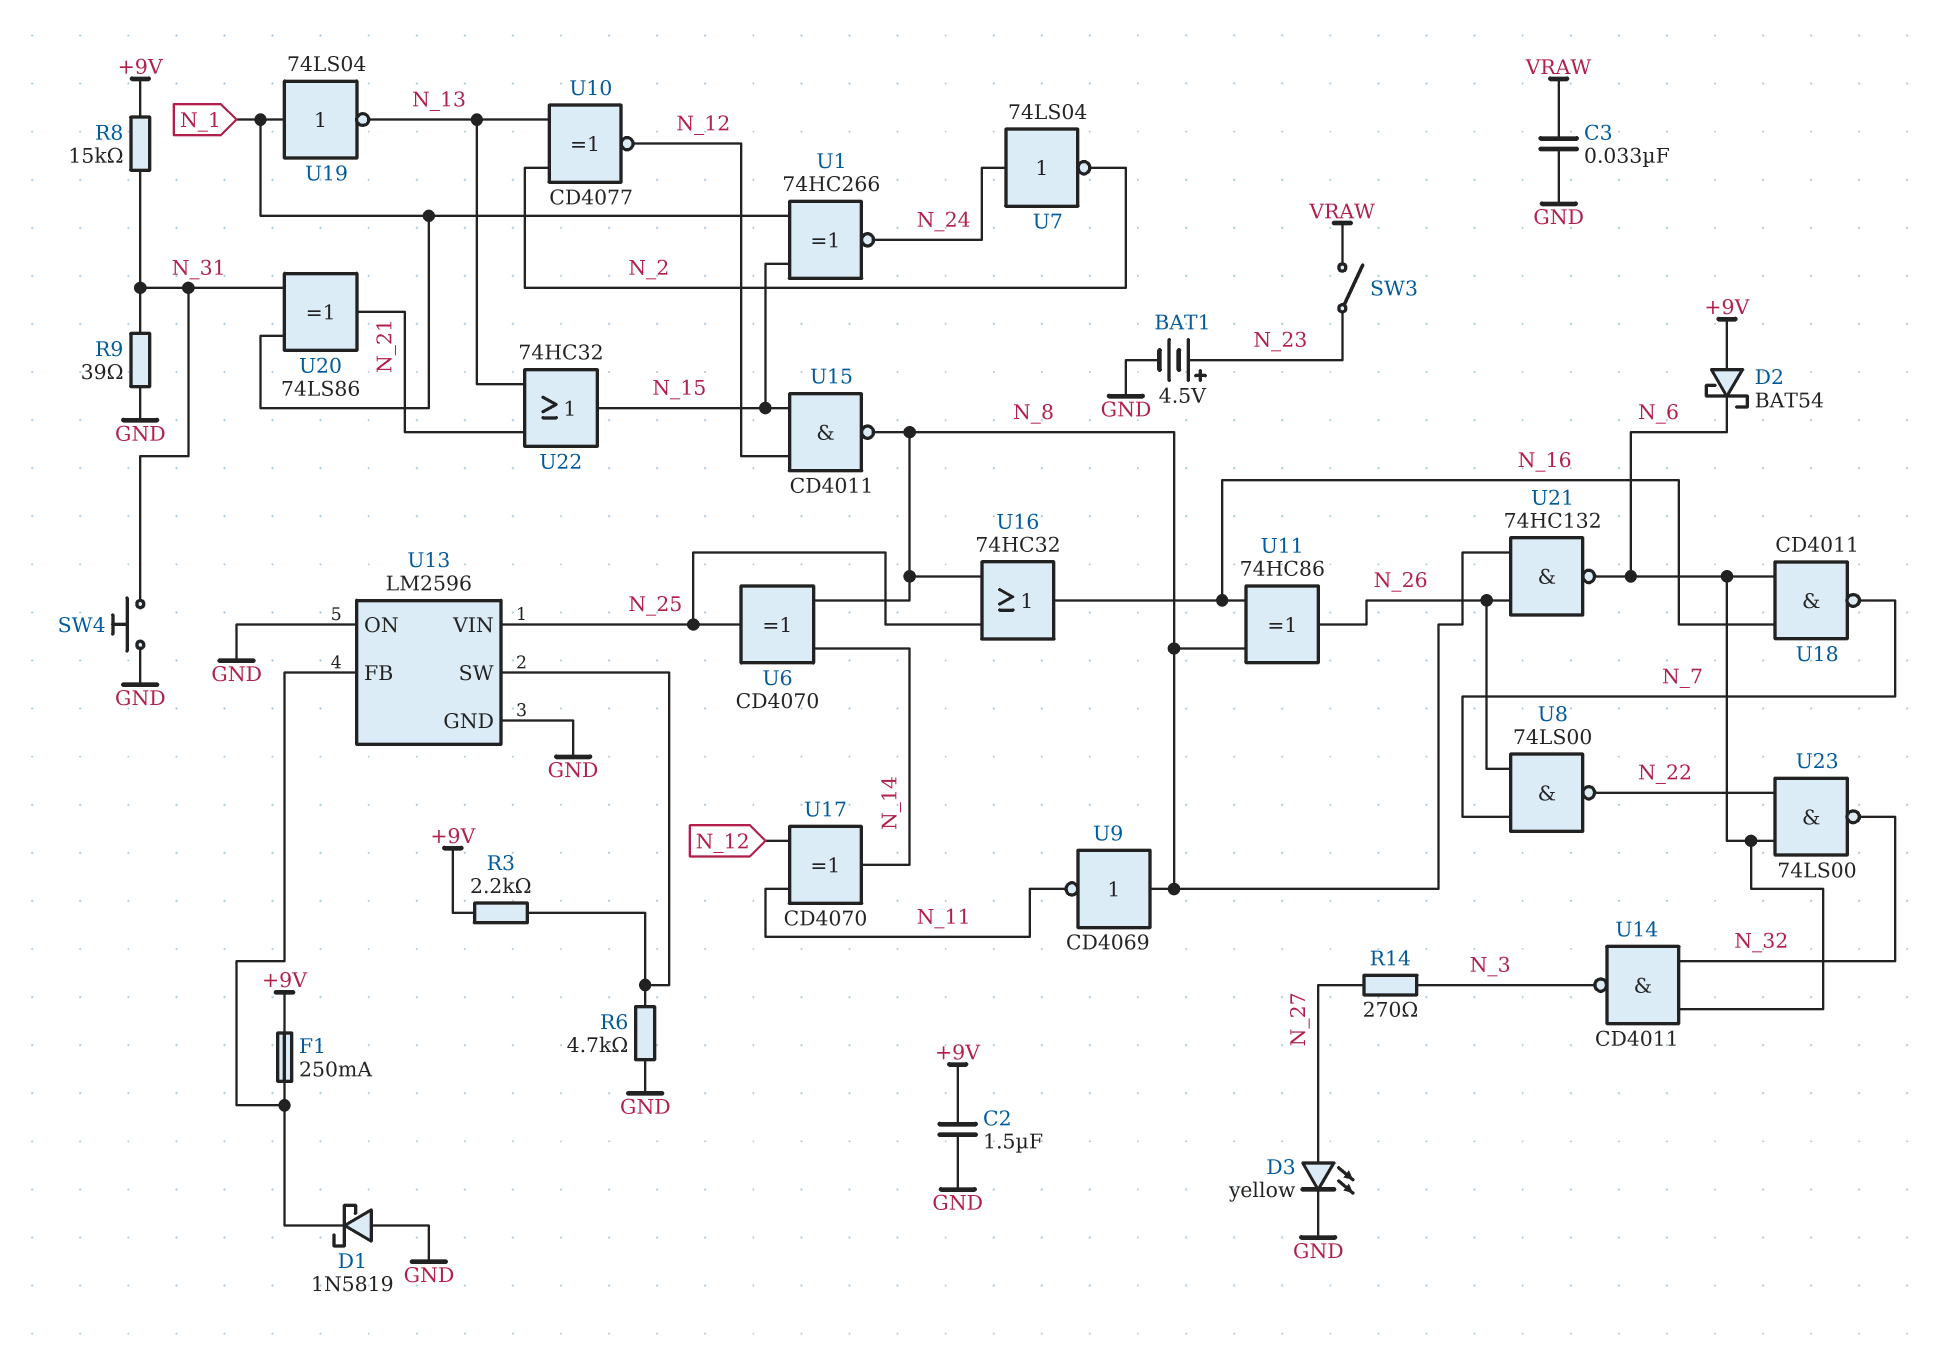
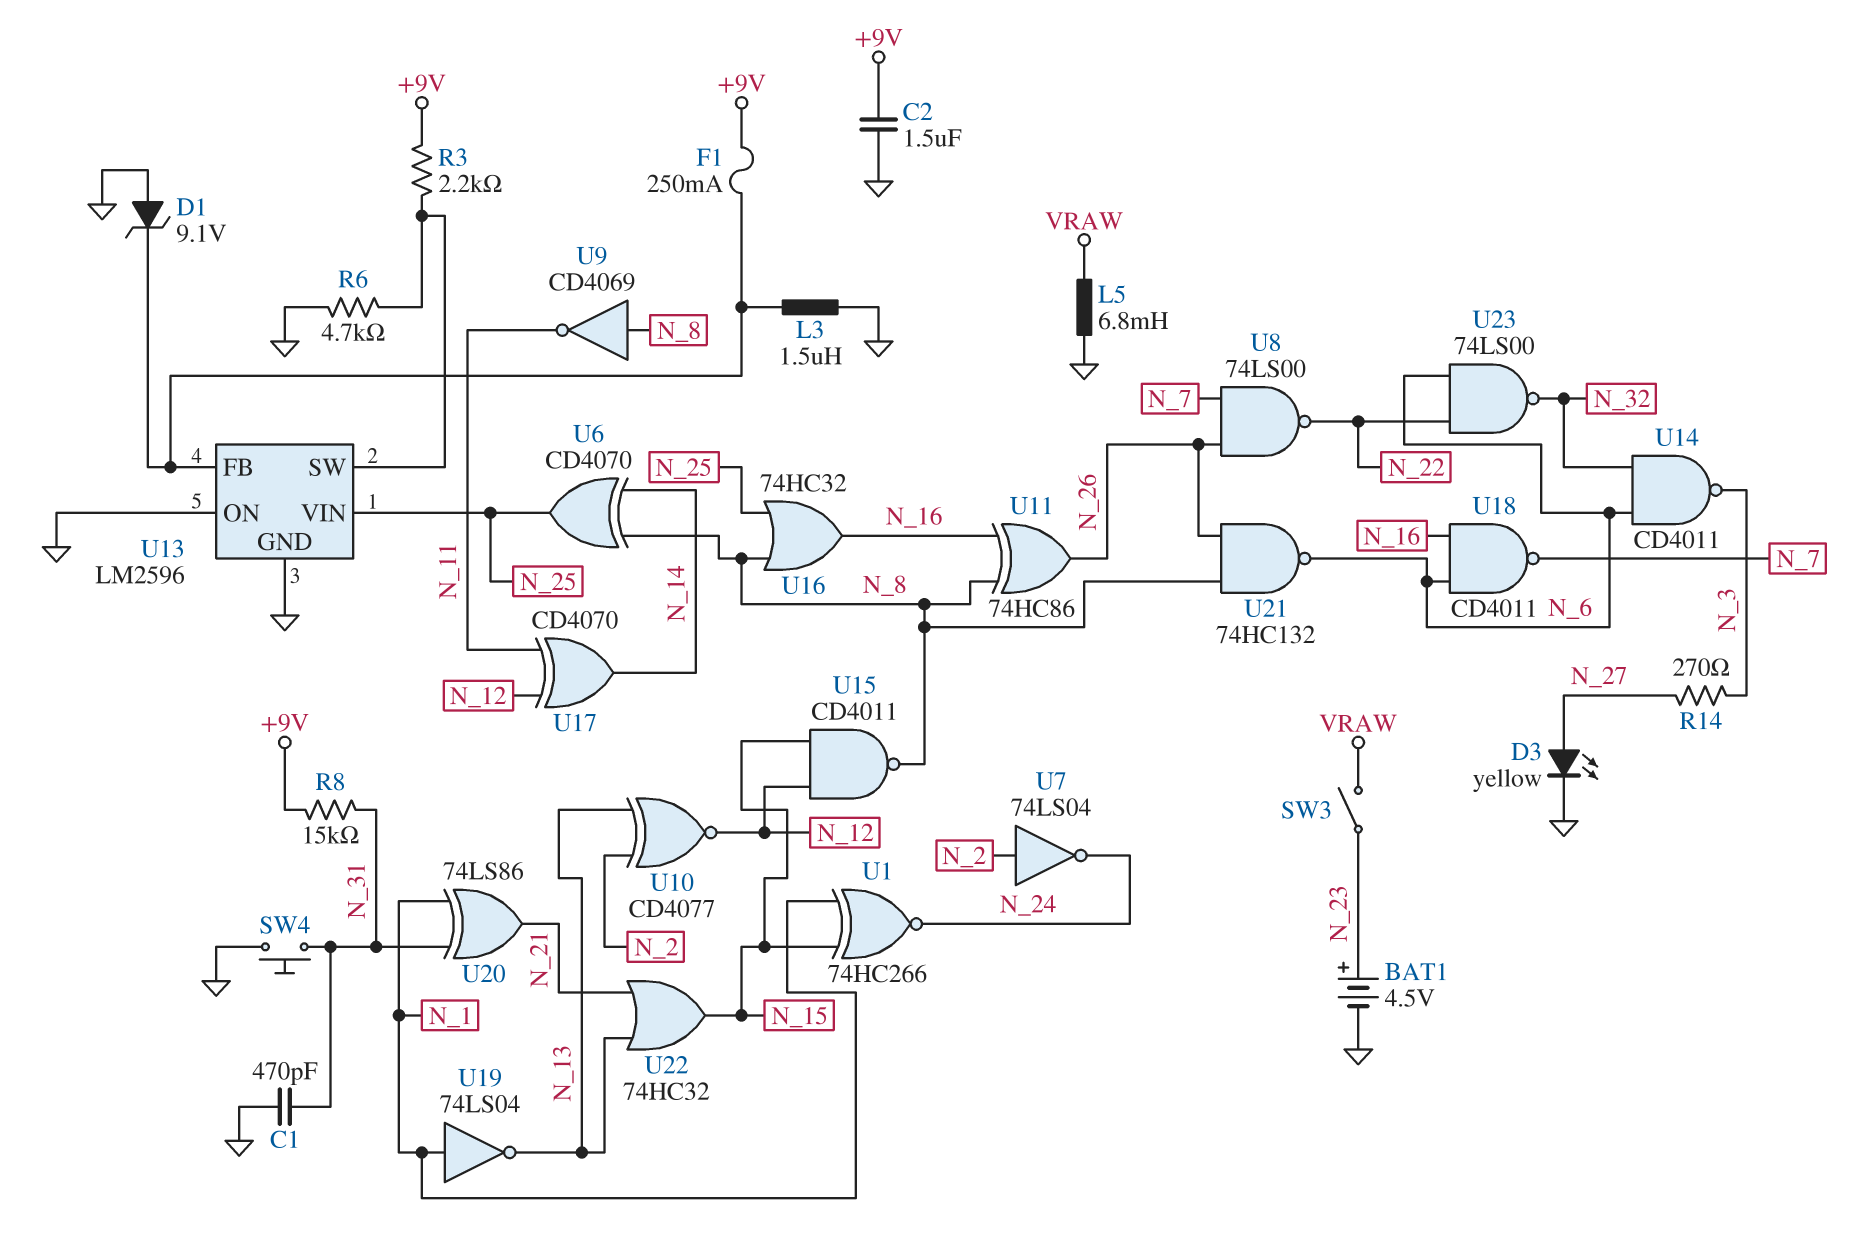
C1: none -> 470pF (GND, N_31)
C3: 33nF (GND, VRAW) -> none
D1: schottky 1N5819 (A GND, K U13/FB) -> zener 9.1V (A GND, K U13/FB)
D2: schottky BAT54 (A +9V, K N_6) -> none
L3: none -> 1.5uH (GND, U13/FB)
L5: none -> 6.8mH (GND, VRAW)
R9: 39 (GND, N_31) -> none
U7: NOT 74LS04 (in N_24, out N_2) -> NOT 74LS04 (in N_2, out N_24)

